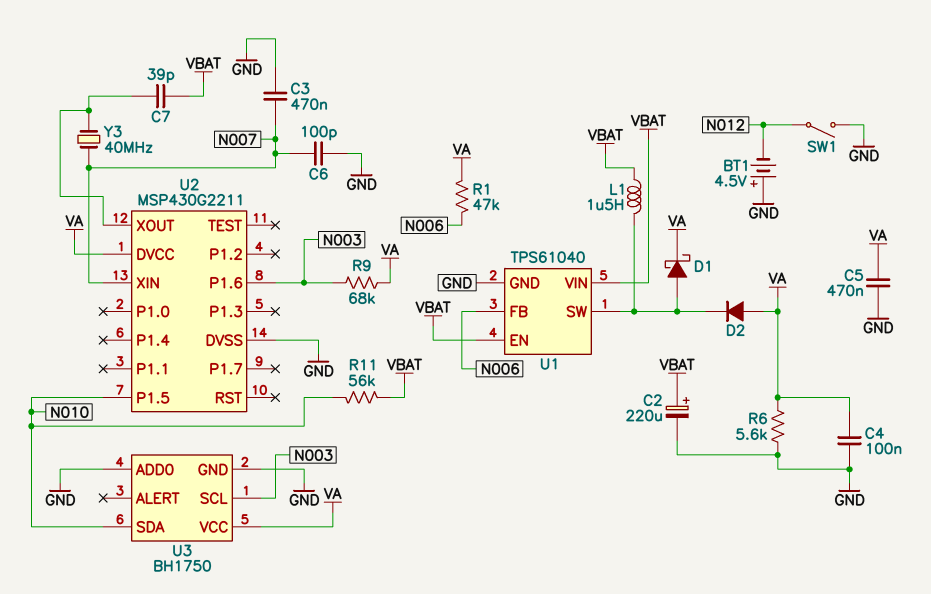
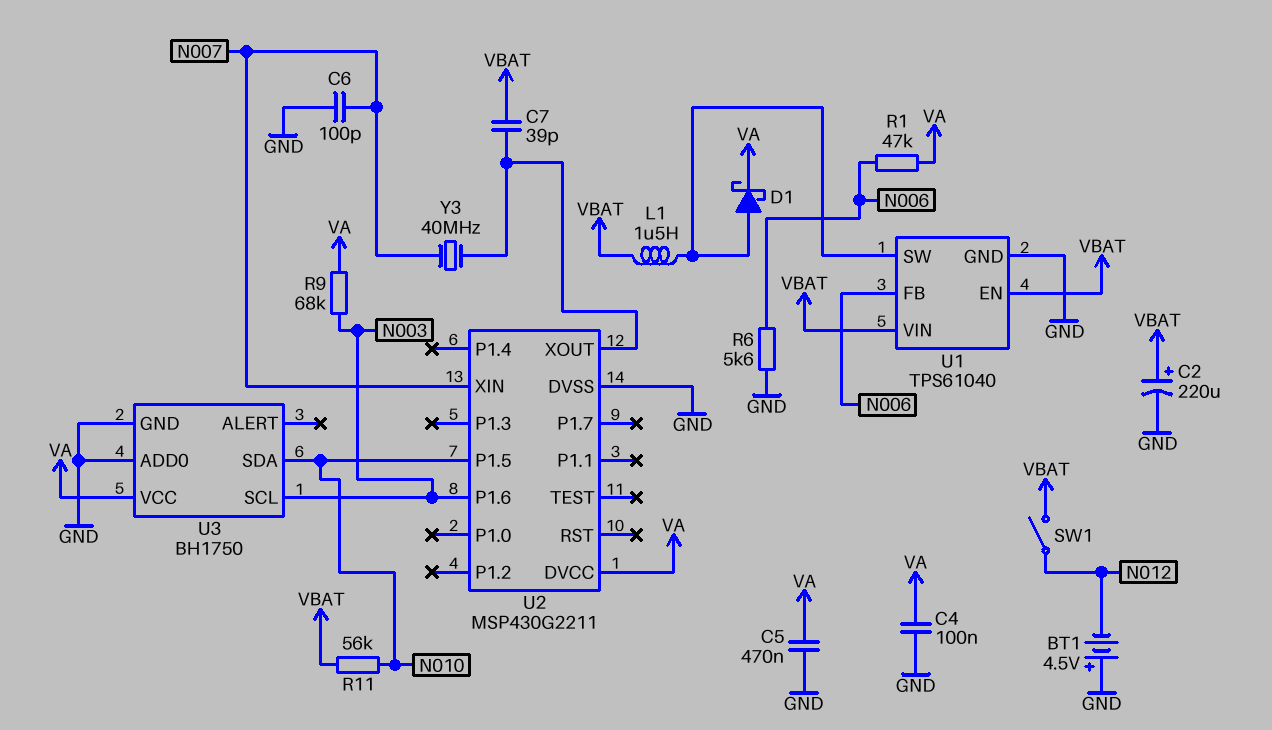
C3: 470nF (GND, N007) -> none
D2: diode (A VA, K U1/SW) -> none
R6: 5.6k (GND, VA) -> 5.6k (GND, N006)
SW1: switch (GND, N012) -> switch (N012, VBAT)

